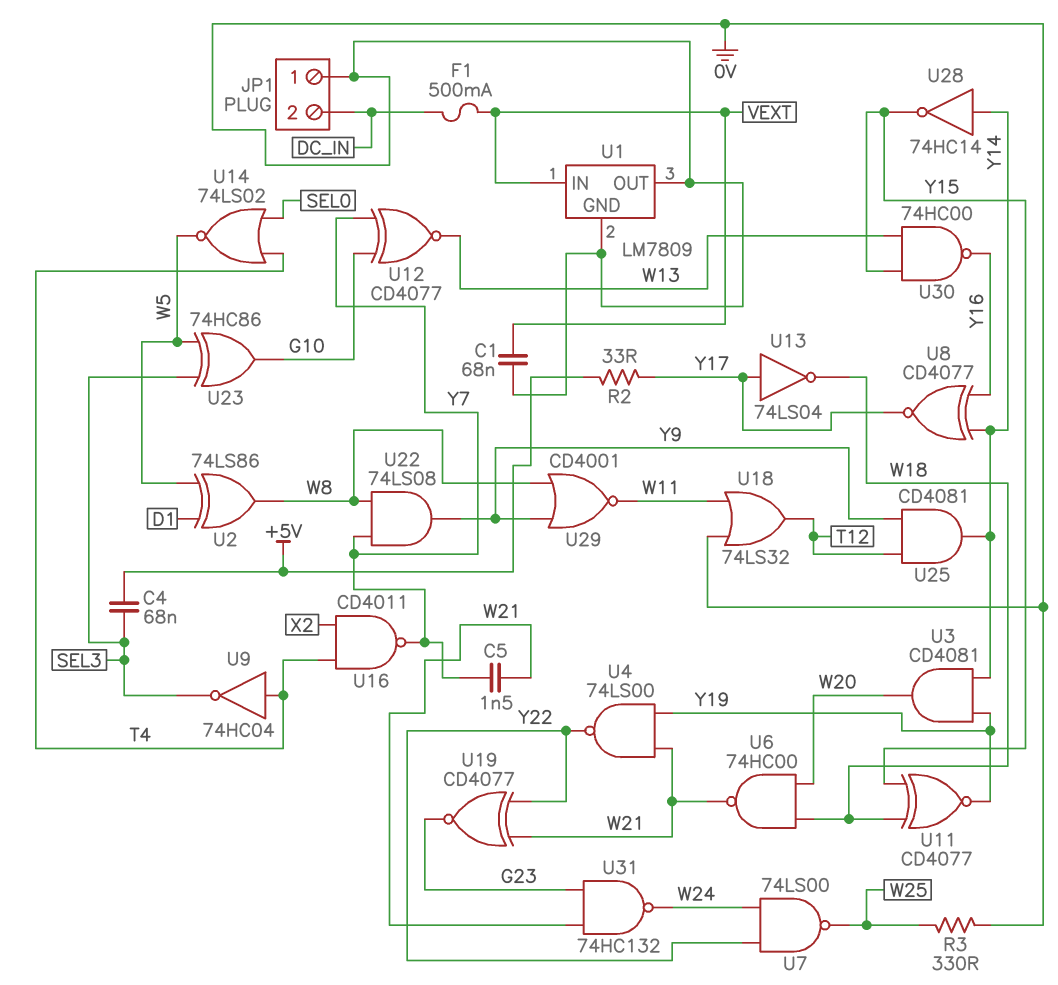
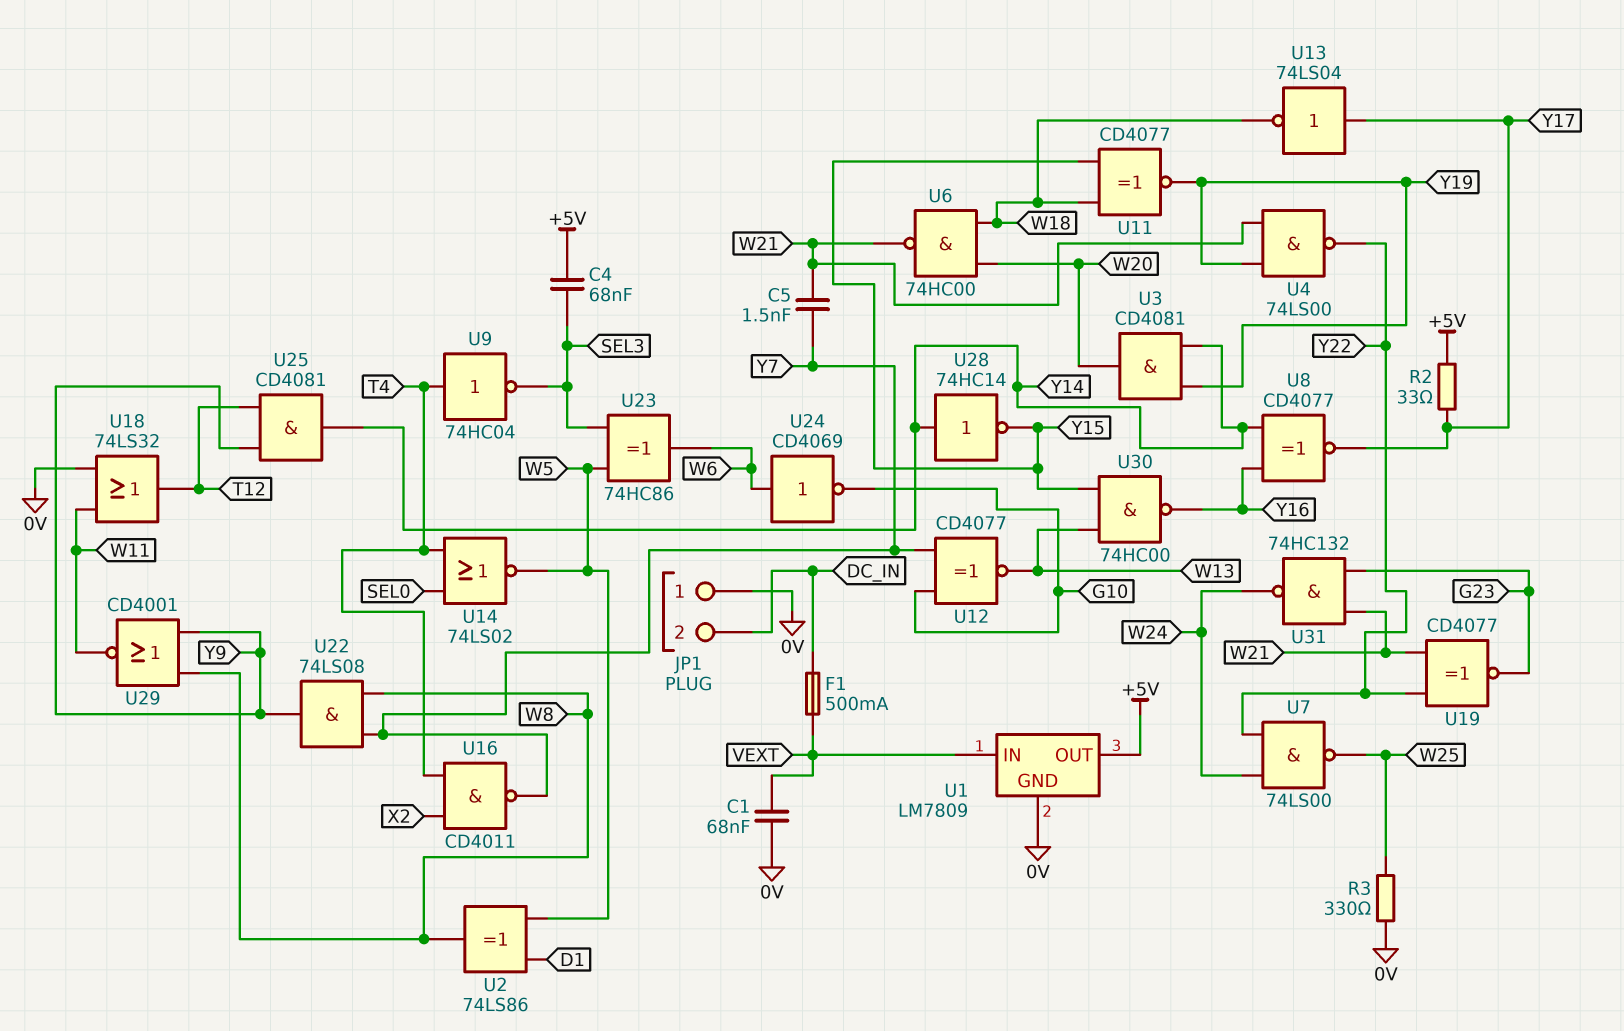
U1 pin OUT: 0V -> +5V
U23: XOR 74HC86 (in SEL3, in W5, out G10) -> XOR 74HC86 (in SEL3, in W5, out W6)
U24: none -> NOT CD4069 (in W6, out G10)

